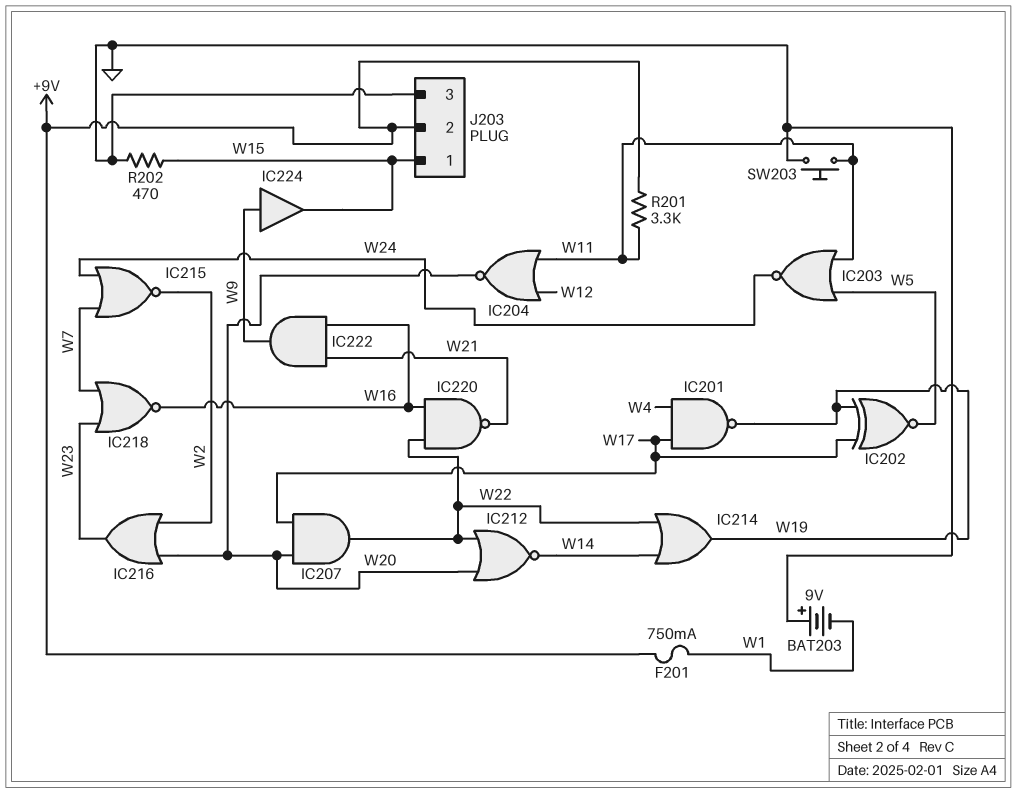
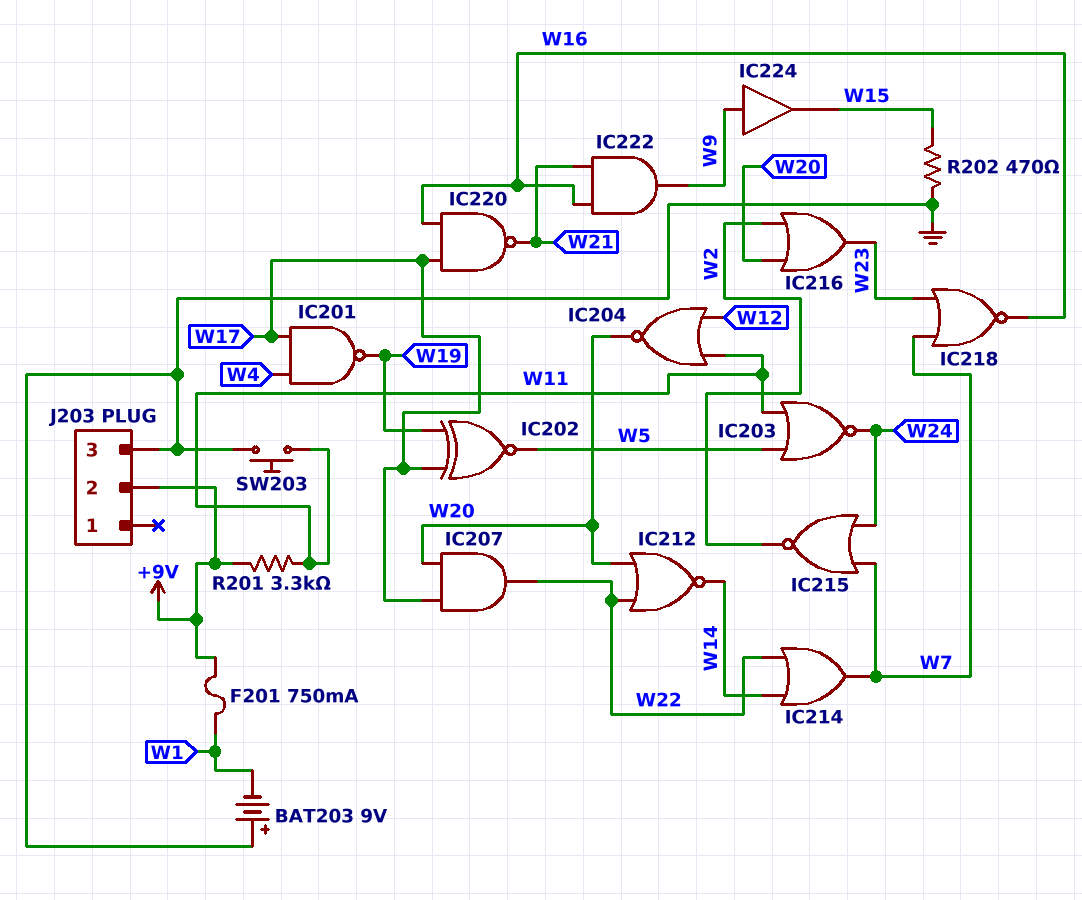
IC214: OR (in W14, in W22, out W19) -> OR (in W14, in W22, out W7)
IC220: NAND (in W16, in W22, out W21) -> NAND (in W16, in W17, out W21)
J203 pin 1: W15 -> none

